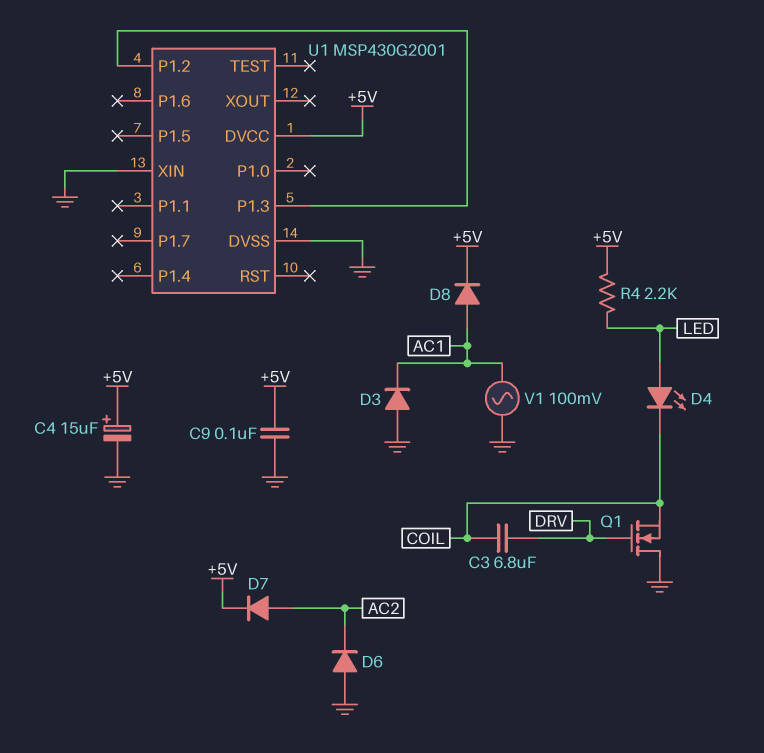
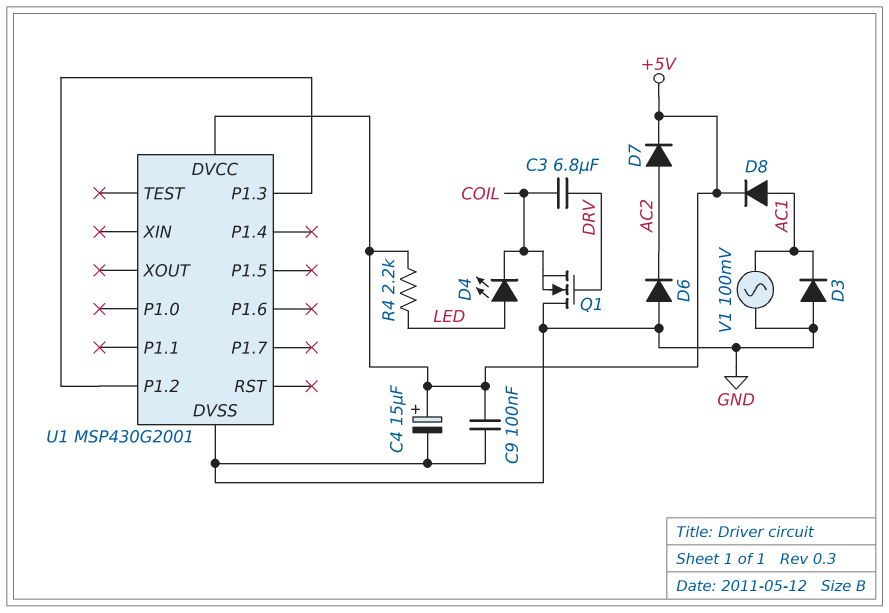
U1 pin XIN: GND -> none

